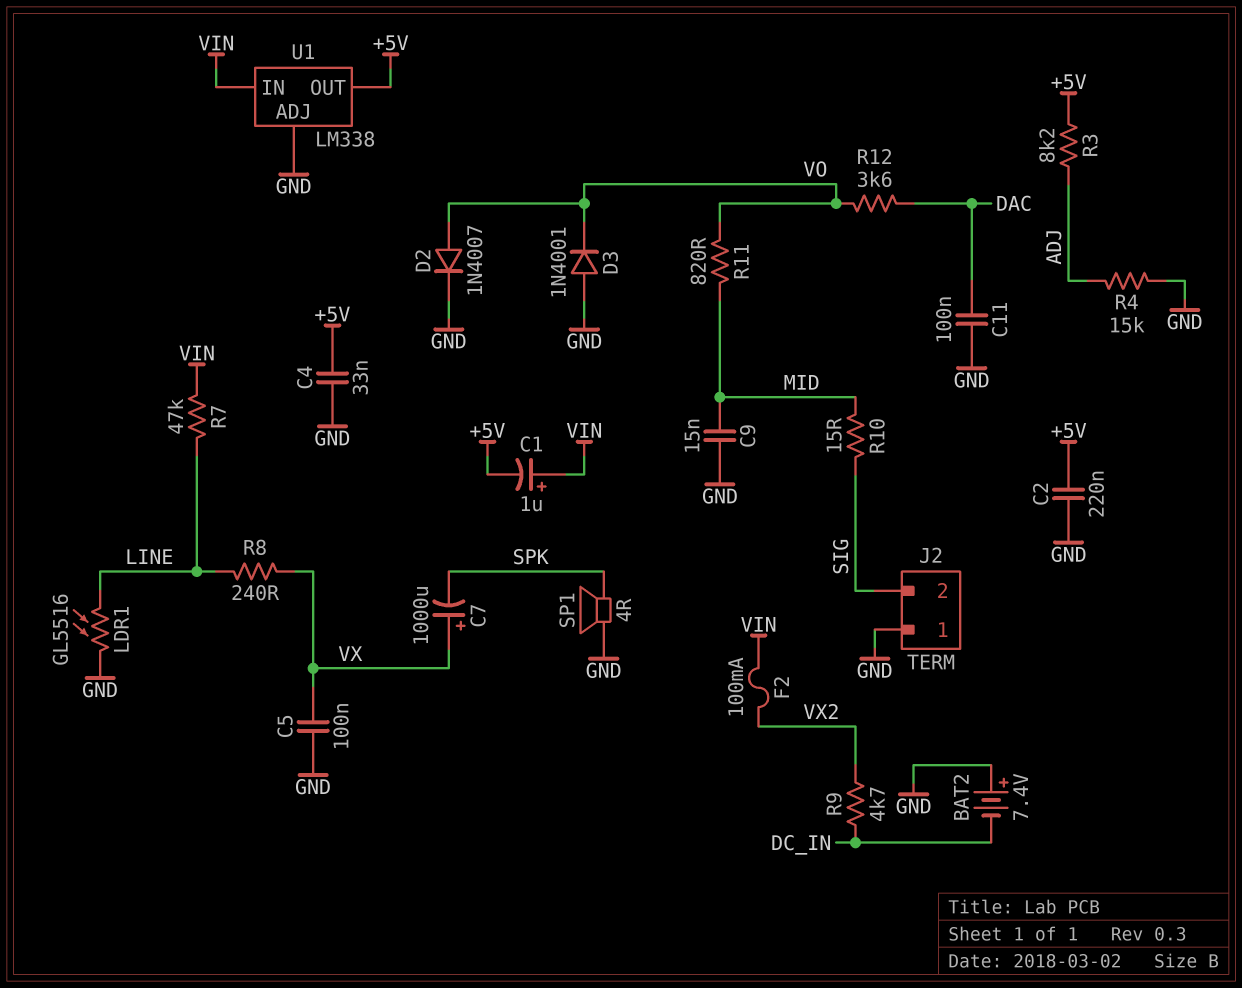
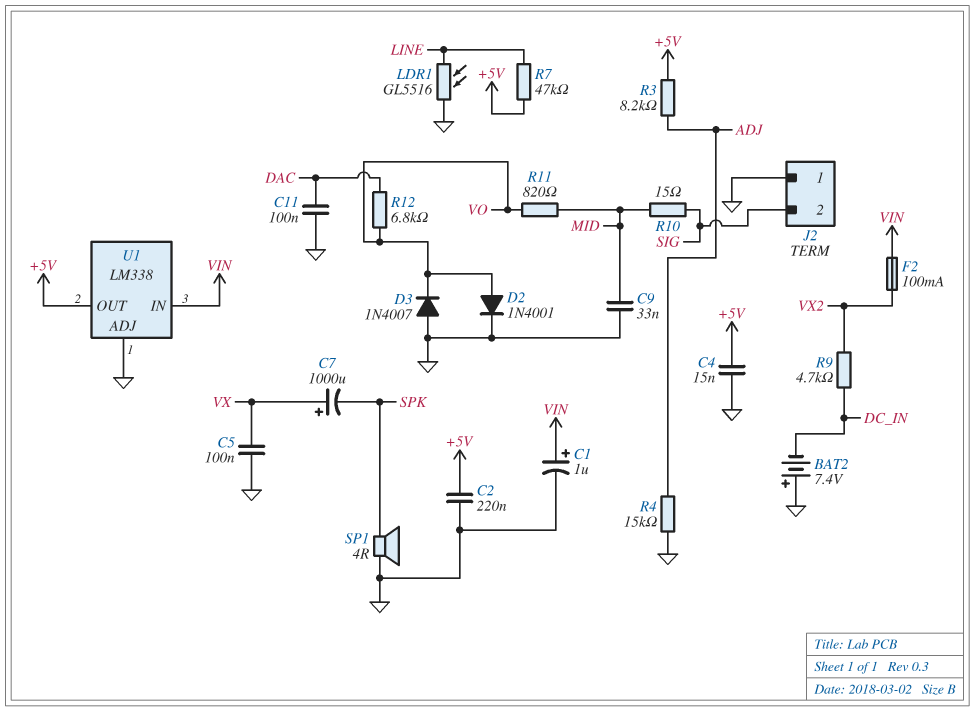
C1: 1uF (plus VIN, minus +5V) -> 1uF (plus VIN, minus GND)
C4: 33nF (+5V, GND) -> 15nF (+5V, GND)
C9: 15nF (GND, MID) -> 33nF (GND, MID)
D2: diode 1N4007 (A VO, K GND) -> diode 1N4001 (A VO, K GND)
D3: diode 1N4001 (A GND, K VO) -> diode 1N4007 (A GND, K VO)
R7: 47k (LINE, VIN) -> 47k (+5V, LINE)
R8: 240 (LINE, VX) -> none
R12: 3.6k (DAC, VO) -> 6.8k (DAC, VO)

